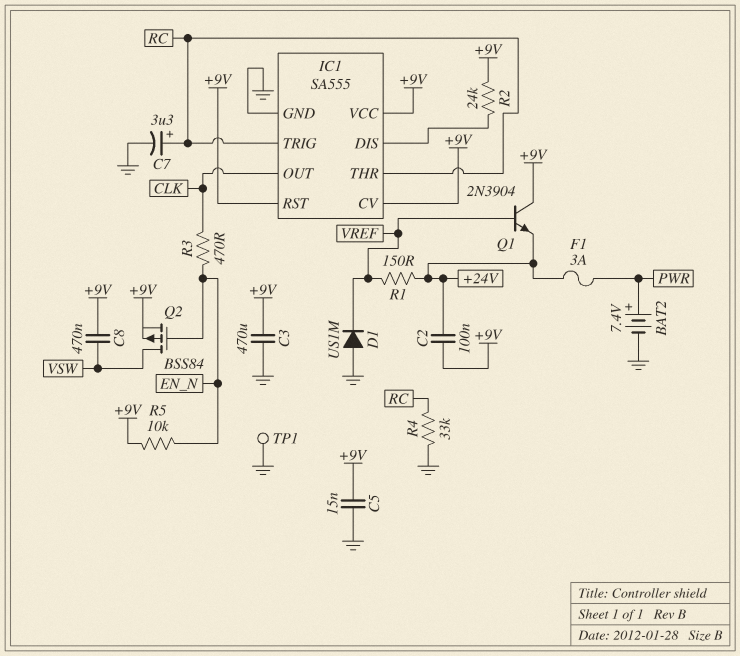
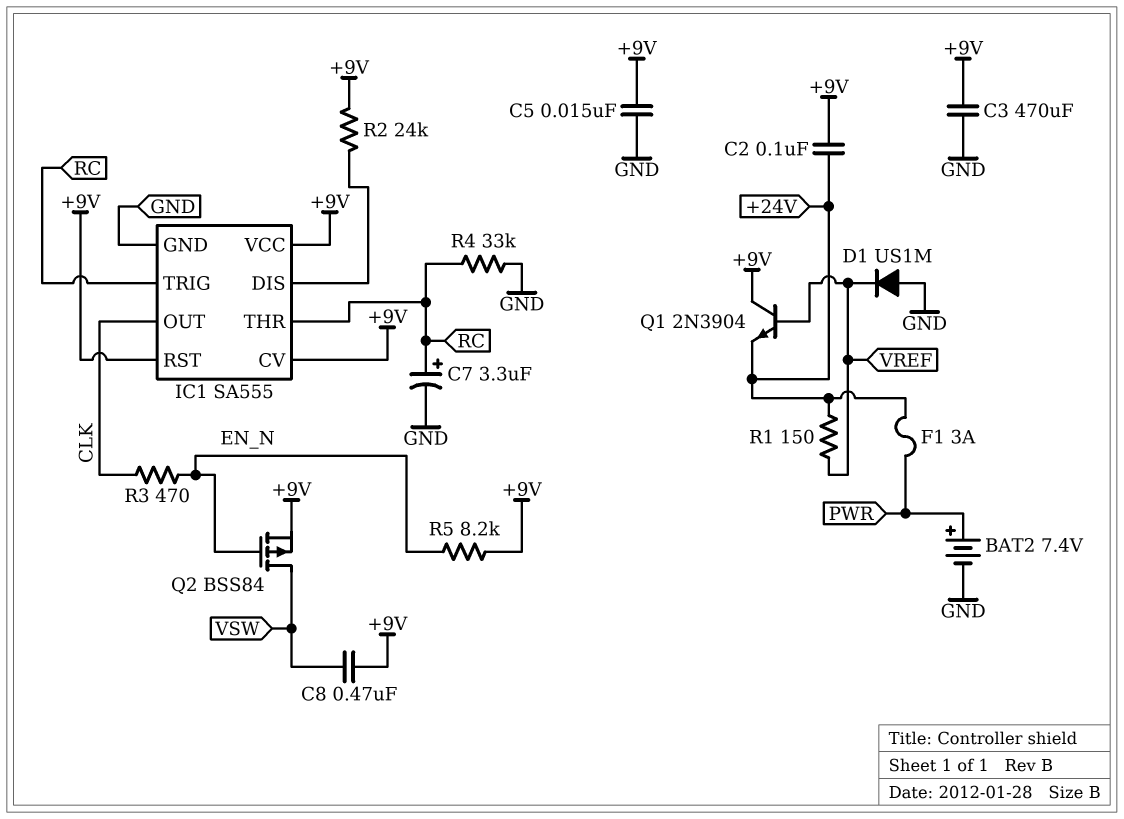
R5: 10k (+9V, EN_N) -> 8.2k (+9V, EN_N)
TP1: test point (GND) -> none

